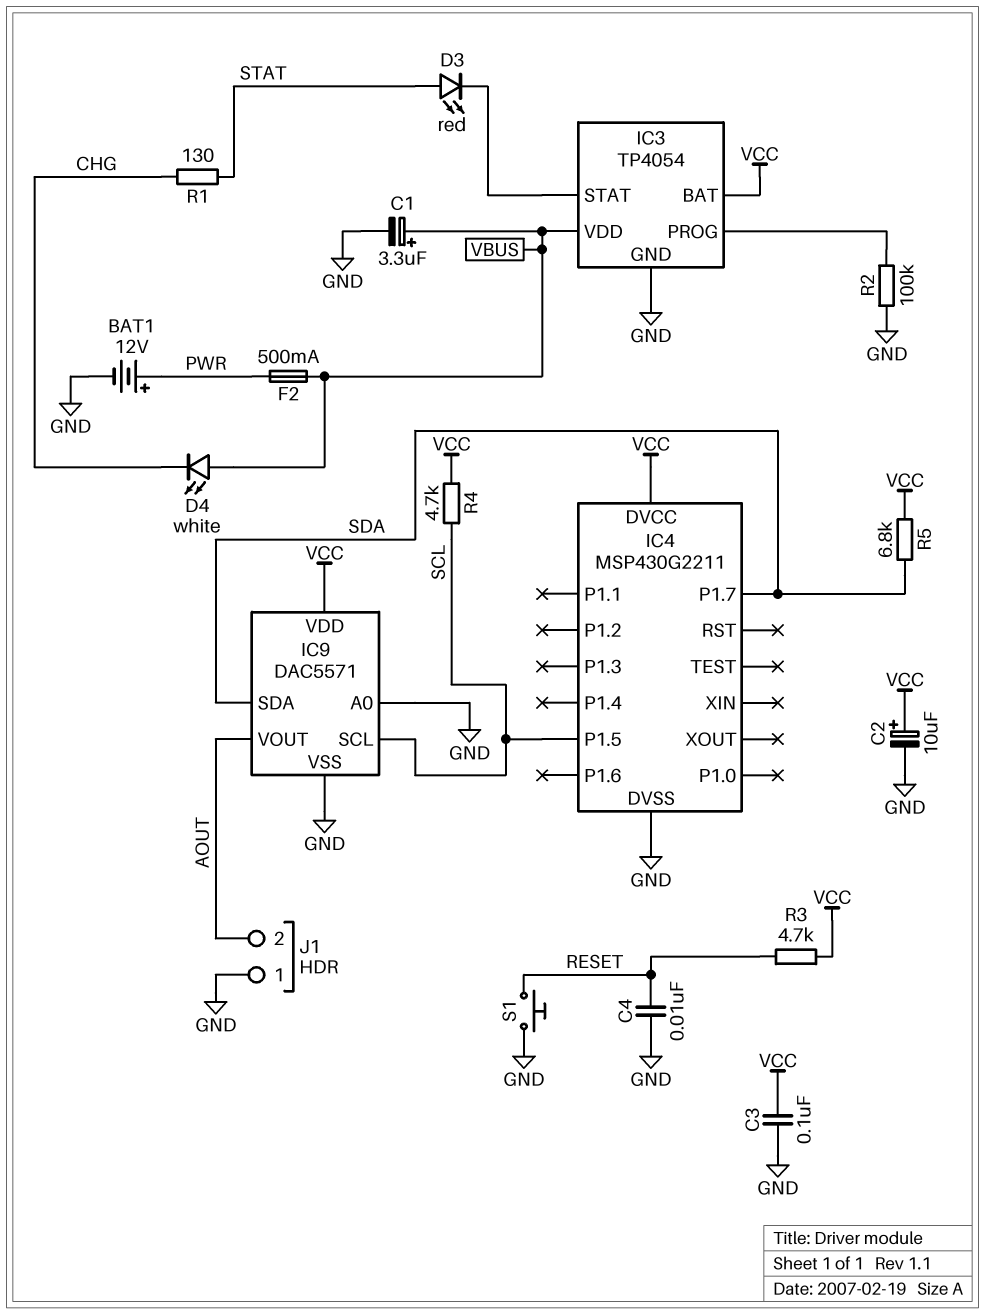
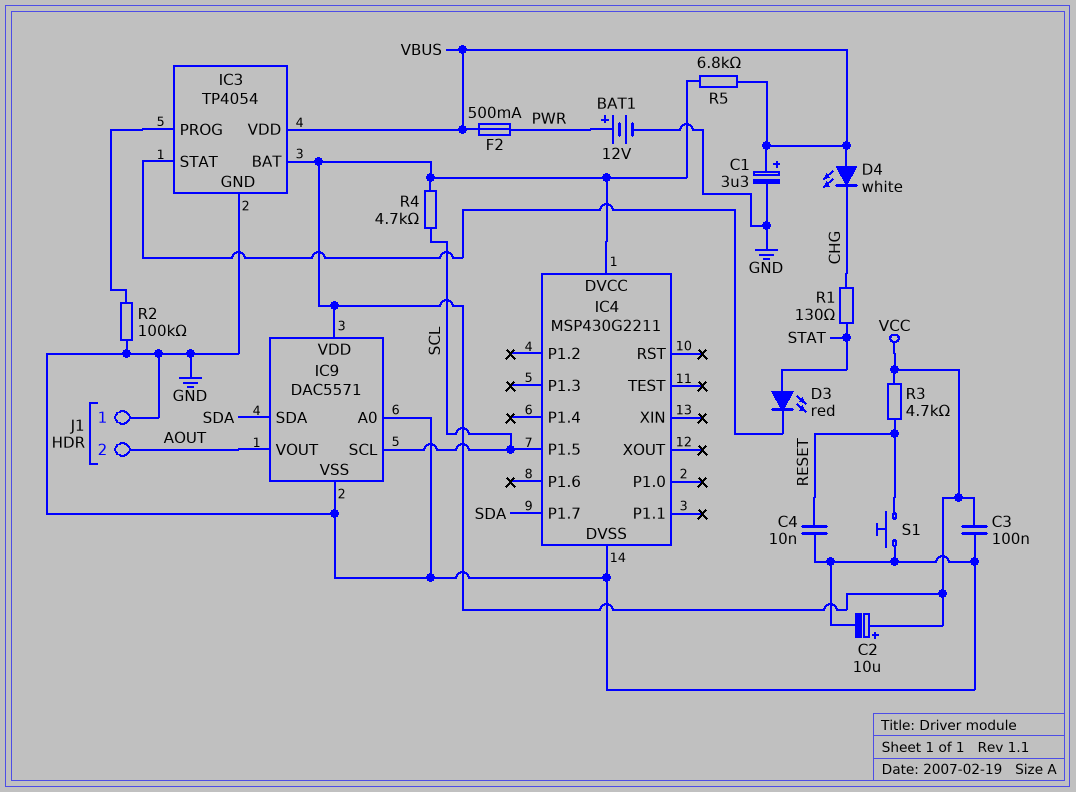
R5: 6.8k (SDA, VCC) -> 6.8k (VBUS, VCC)

